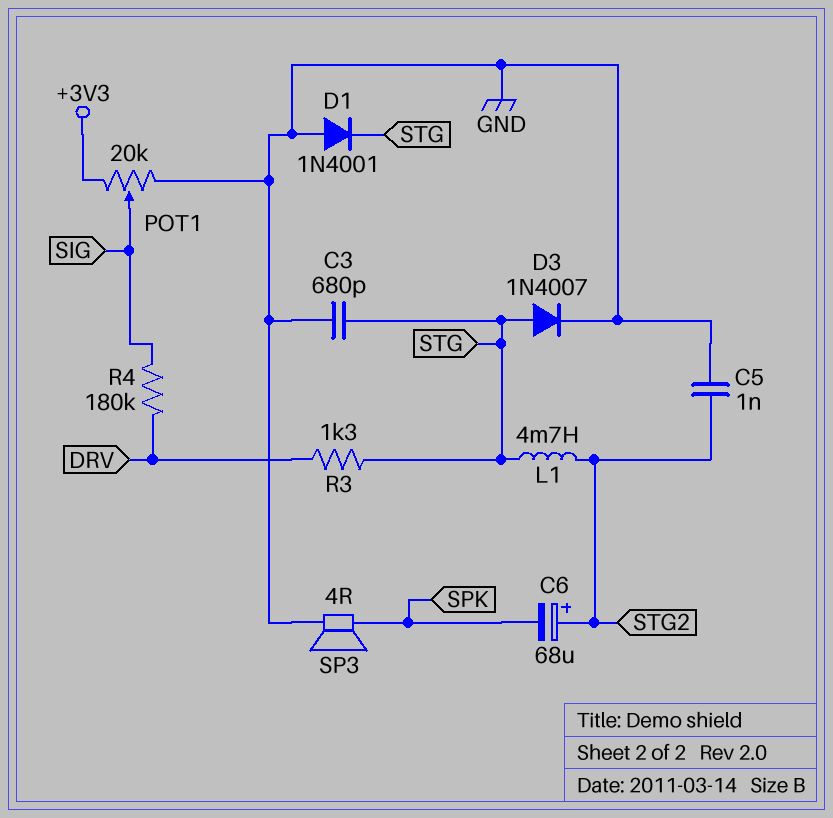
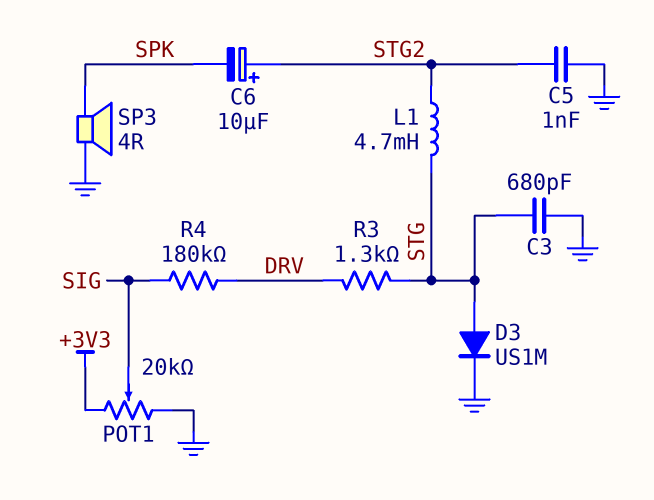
C6: 68uF (plus STG2, minus SPK) -> 10uF (plus STG2, minus SPK)
D1: diode 1N4001 (A GND, K STG) -> none
D3: diode 1N4007 (A STG, K GND) -> diode US1M (A STG, K GND)

